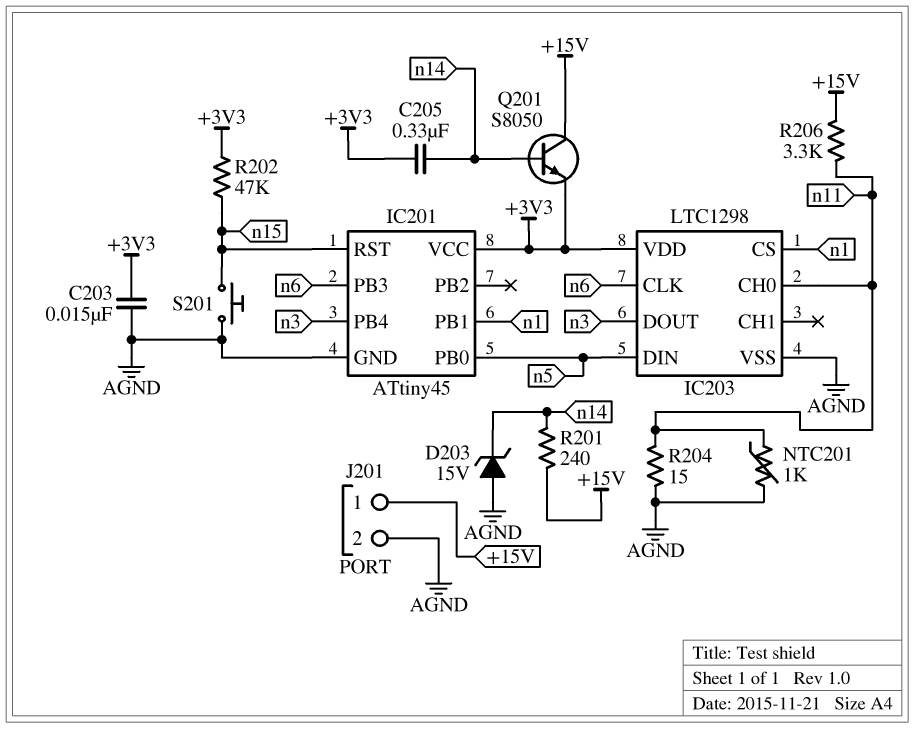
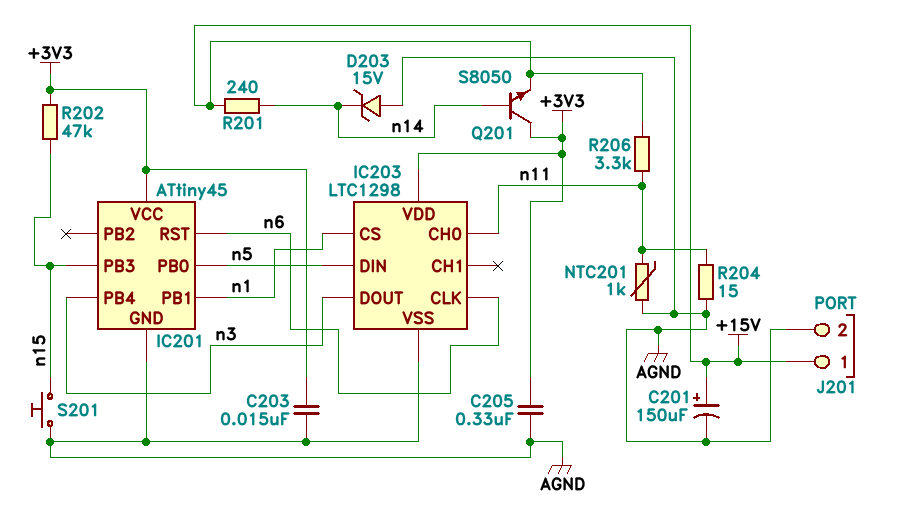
C201: none -> 150uF (plus +15V, minus AGND)
C205: 330nF (+3V3, n14) -> 330nF (+3V3, AGND)
IC201 pin PB3: n6 -> n15
IC201 pin RST: n15 -> n6
Q201: NPN S8050 (B n14, C +15V, E +3V3) -> NPN S8050 (B n14, C +3V3, E +15V)

